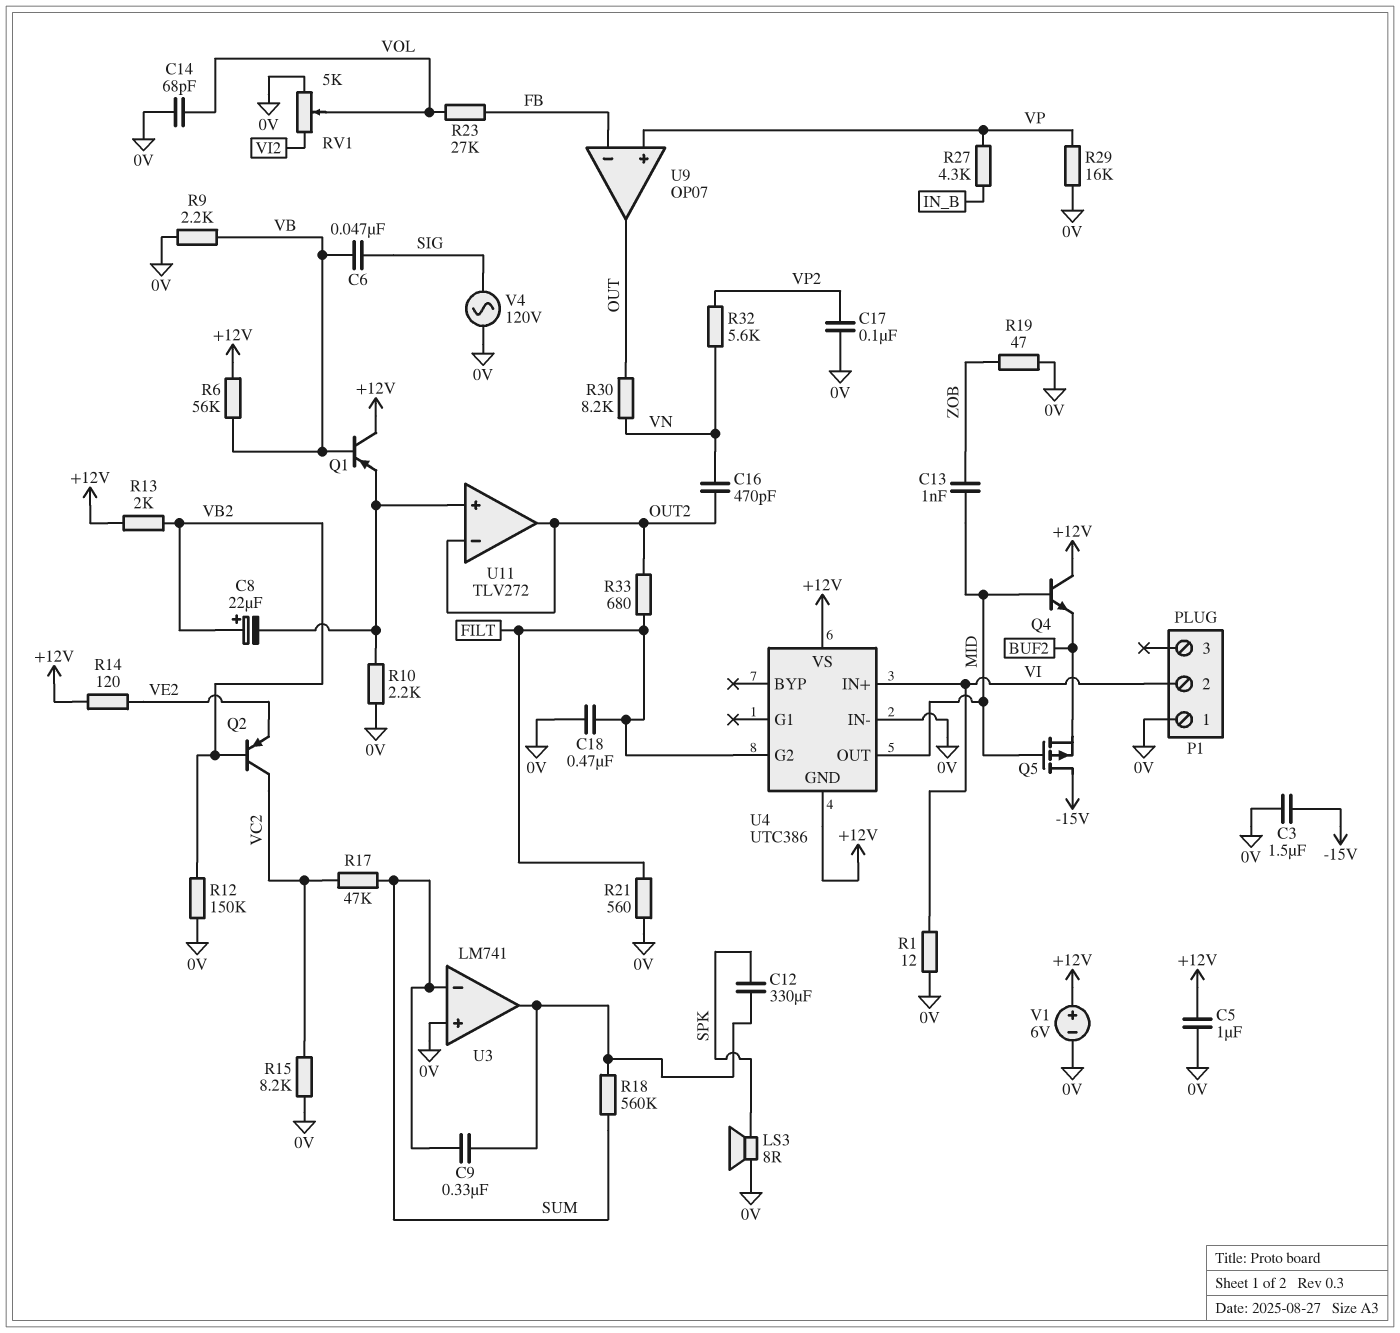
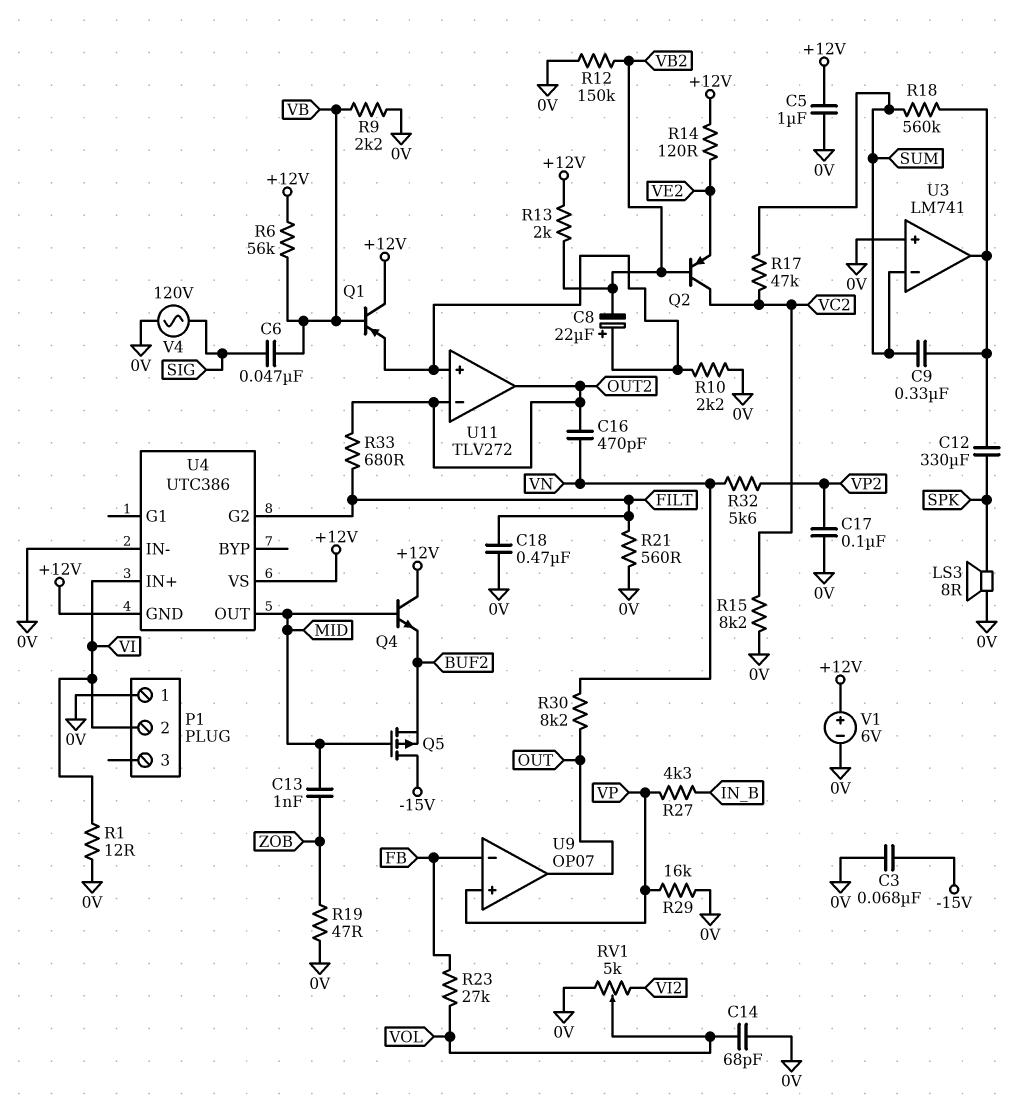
C3: 1.5uF (-15V, 0V) -> 68nF (-15V, 0V)
C8: 22uF (plus VB2, minus U11/in+) -> 22uF (plus U11/in+, minus VB2)

